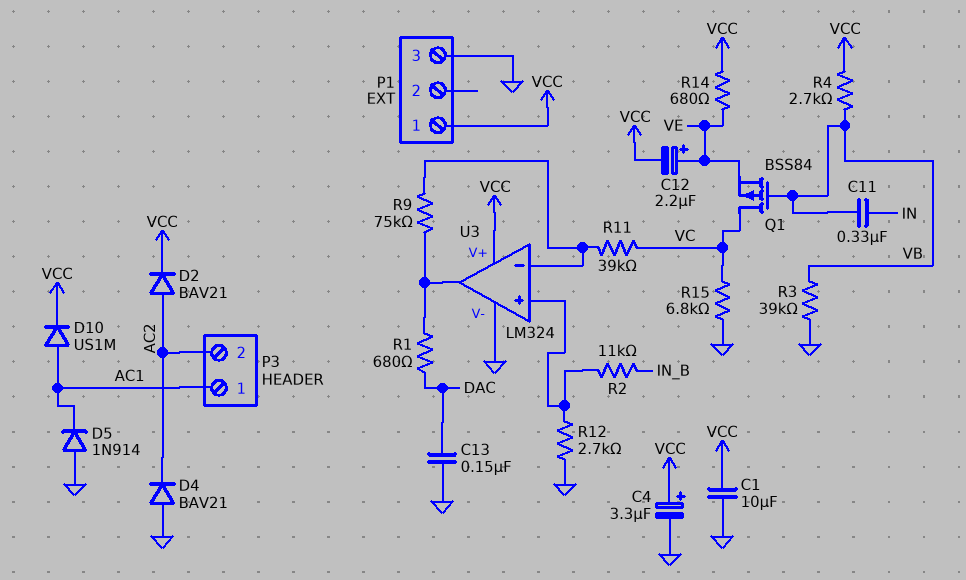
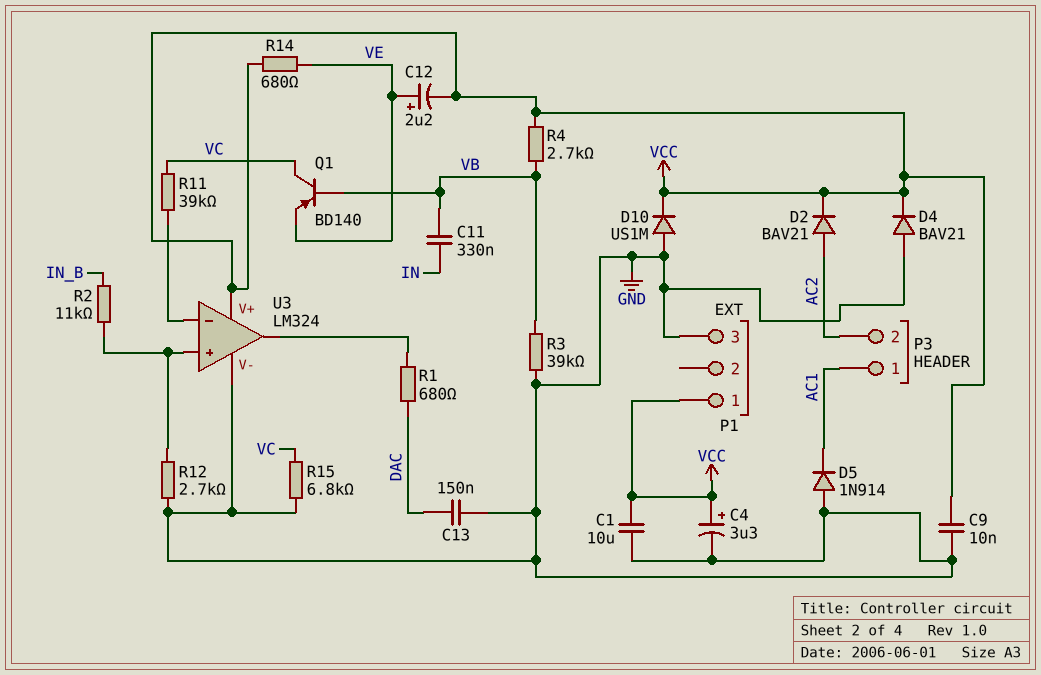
C9: none -> 10nF (GND, VCC)
D4: diode BAV21 (A GND, K AC2) -> diode BAV21 (A GND, K VCC)
D10: diode US1M (A AC1, K VCC) -> diode US1M (A GND, K VCC)
Q1: PMOS BSS84 (G VB, D VC, S VE) -> PNP BD140 (B VB, C VC, E VE)
R9: 75k (U3/in-, U3/out) -> none

